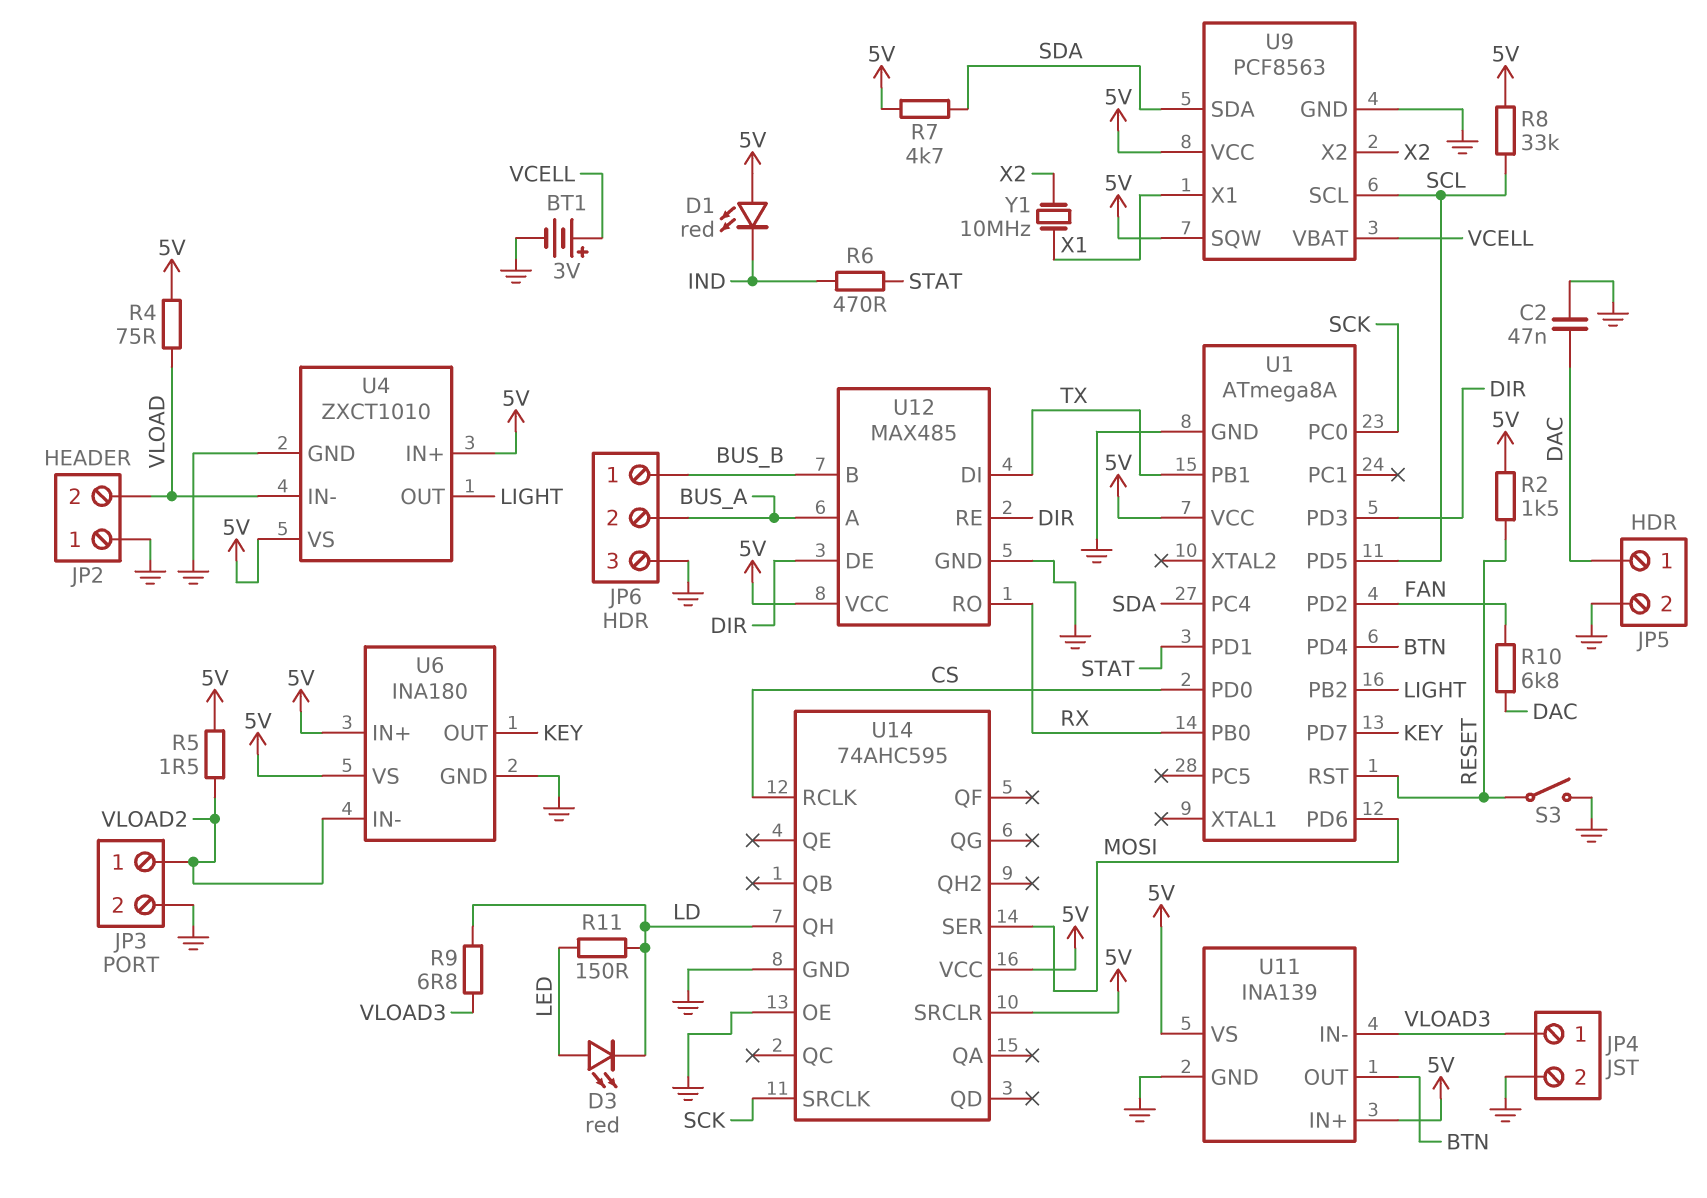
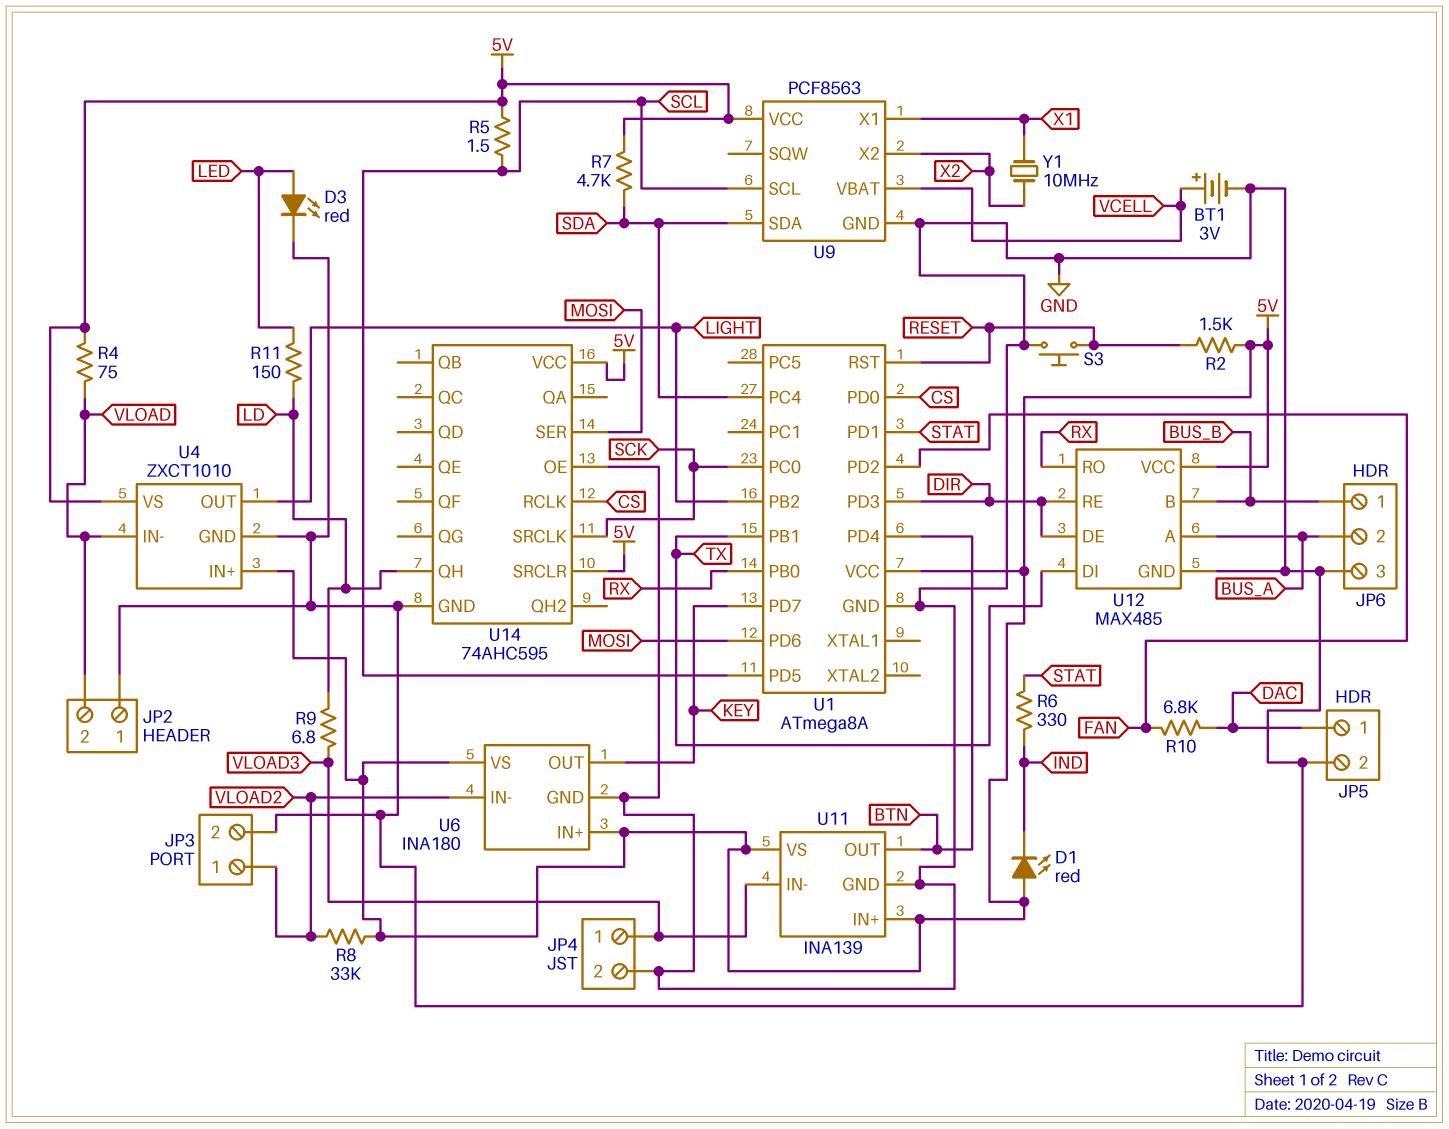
C2: 47nF (DAC, GND) -> none
D3: LED red (A LED, K LD) -> LED red (A LED, K GND)
R5: 1.5 (5V, VLOAD2) -> 1.5 (5V, SCL)
R6: 470 (IND, STAT) -> 330 (IND, STAT)
R8: 33k (5V, SCL) -> 33k (5V, VLOAD2)
S3: switch (GND, RESET) -> button (GND, RESET)
U9 pin SQW: 5V -> none

